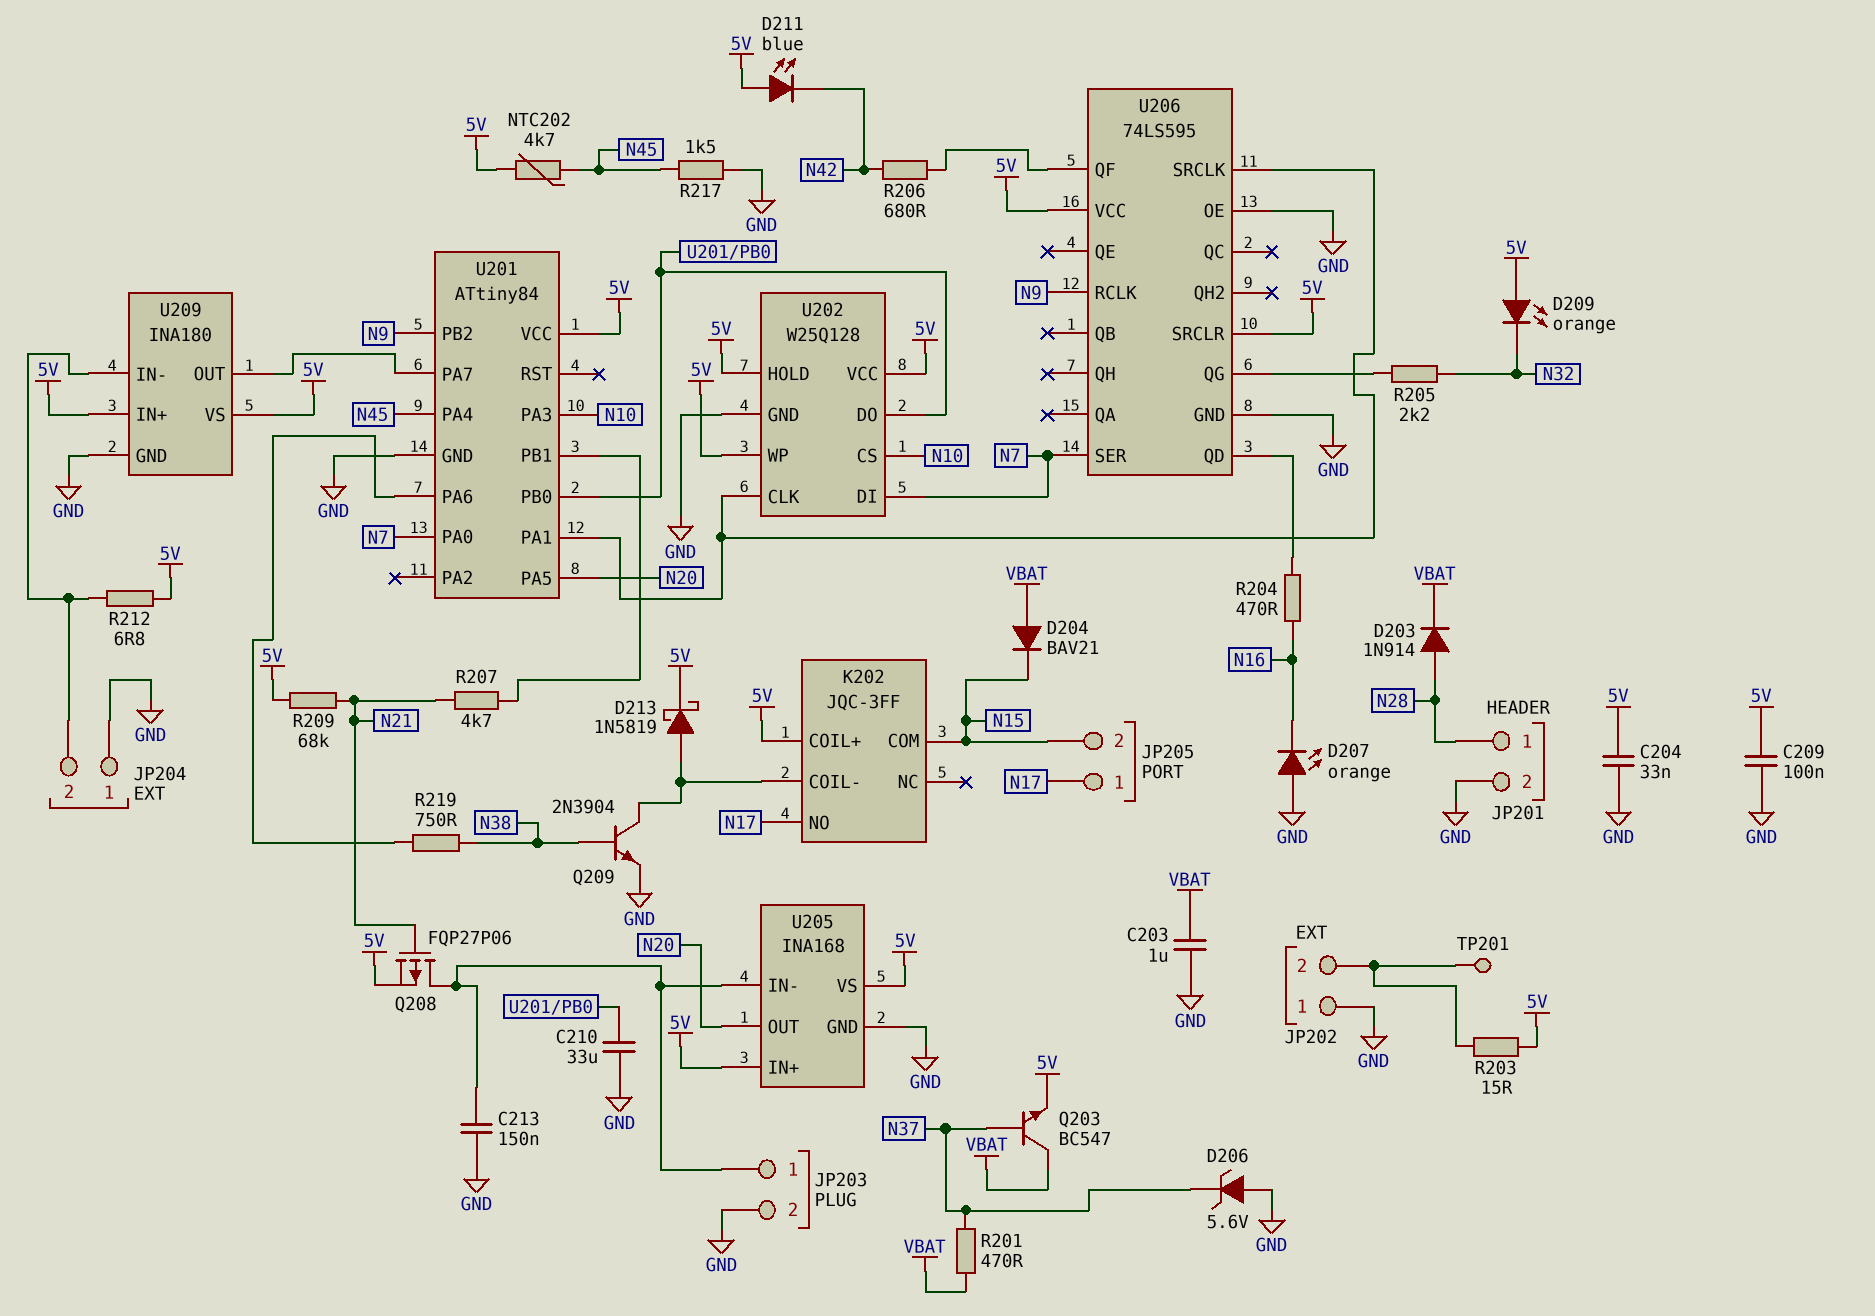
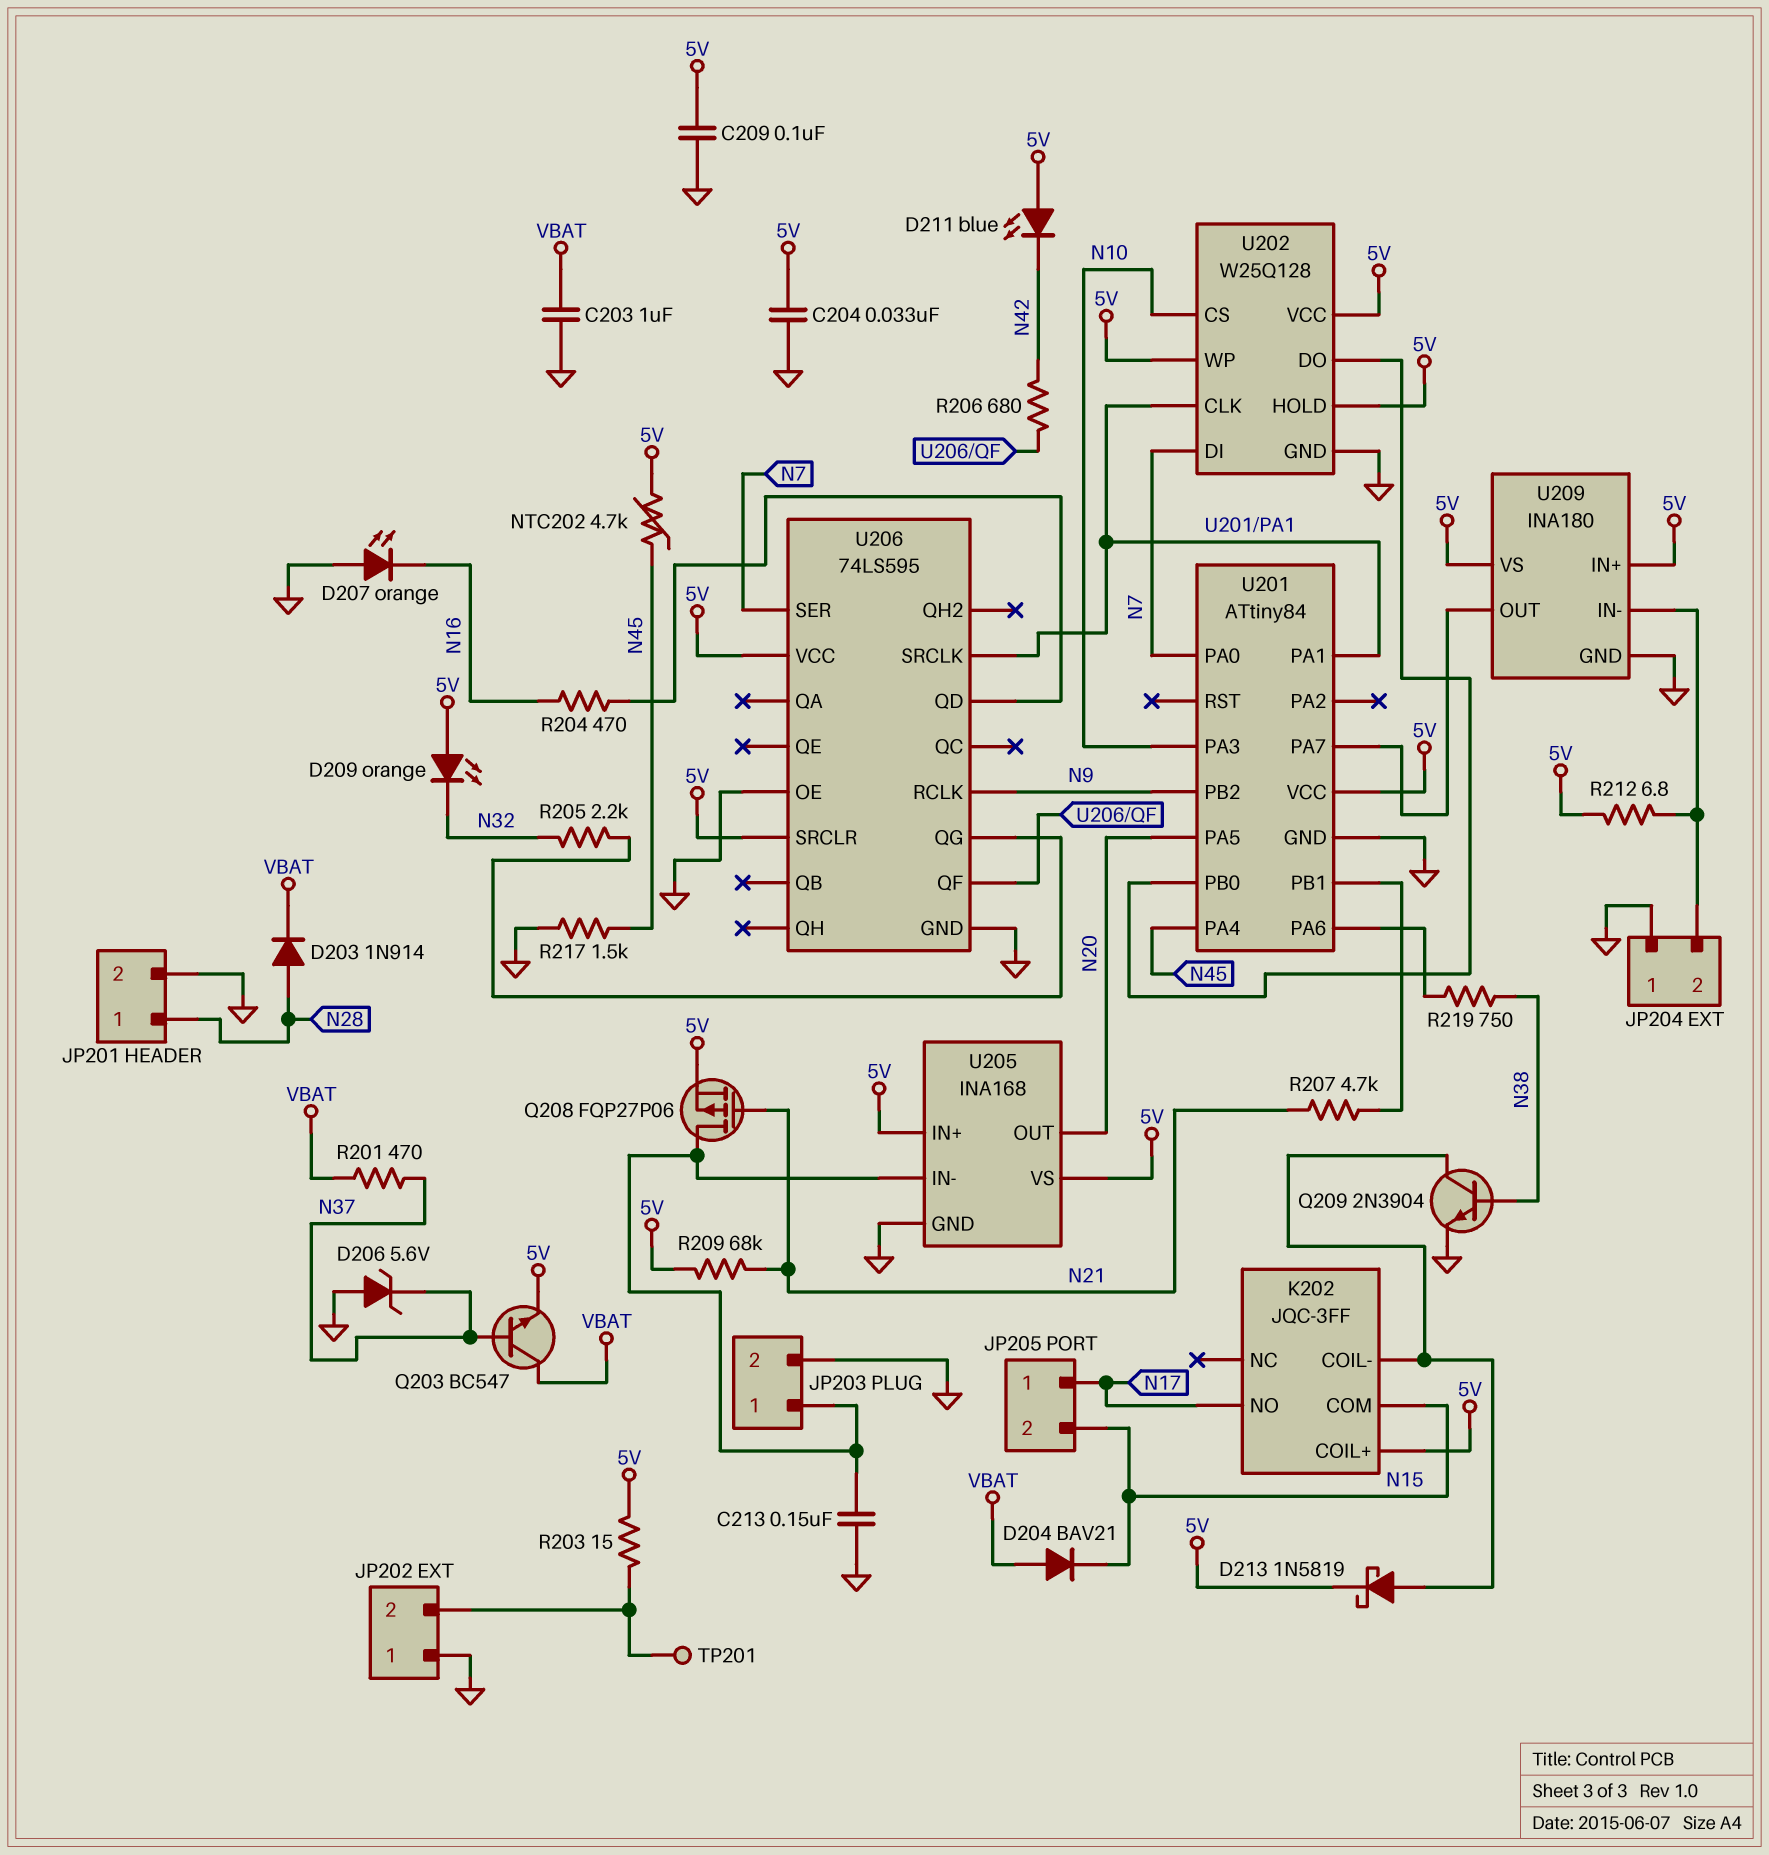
C210: 33uF (GND, U201/PB0) -> none

